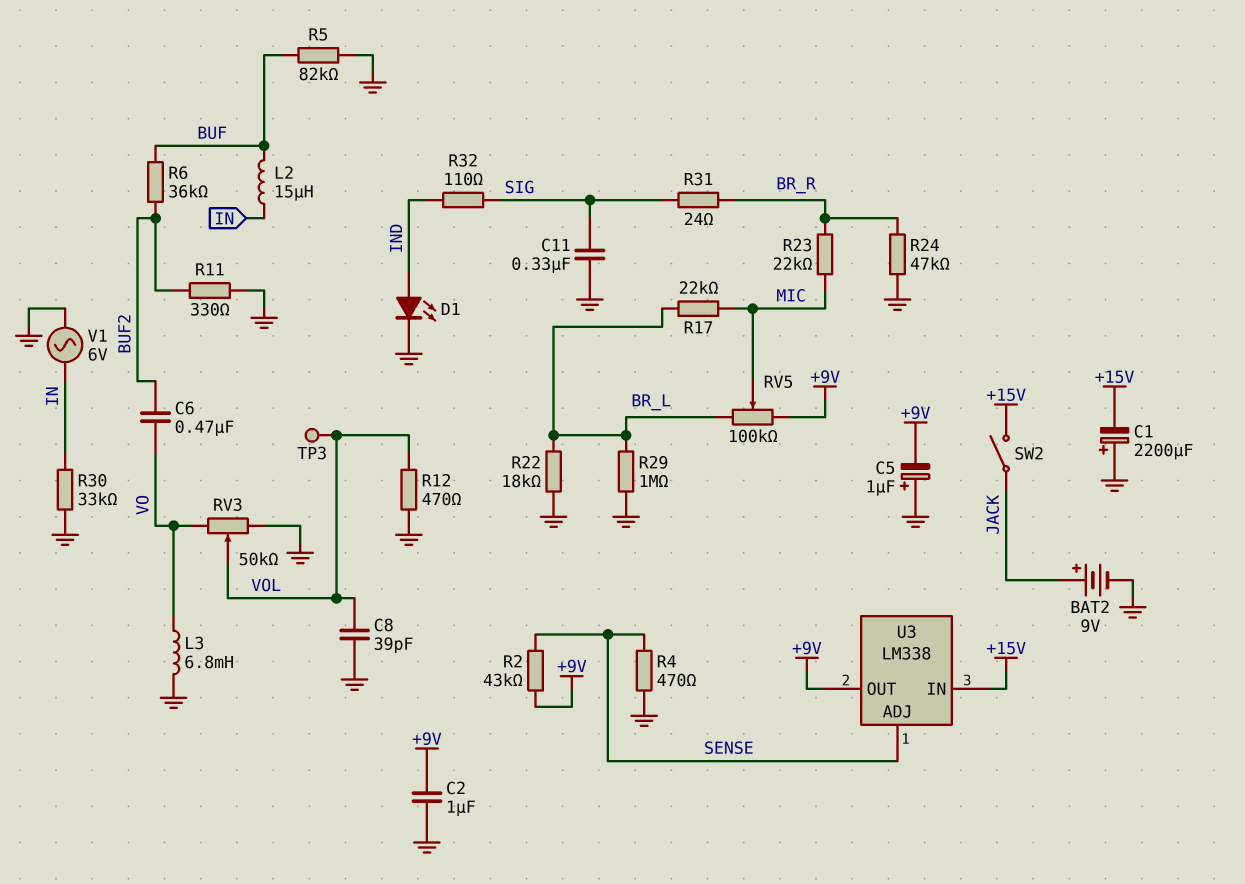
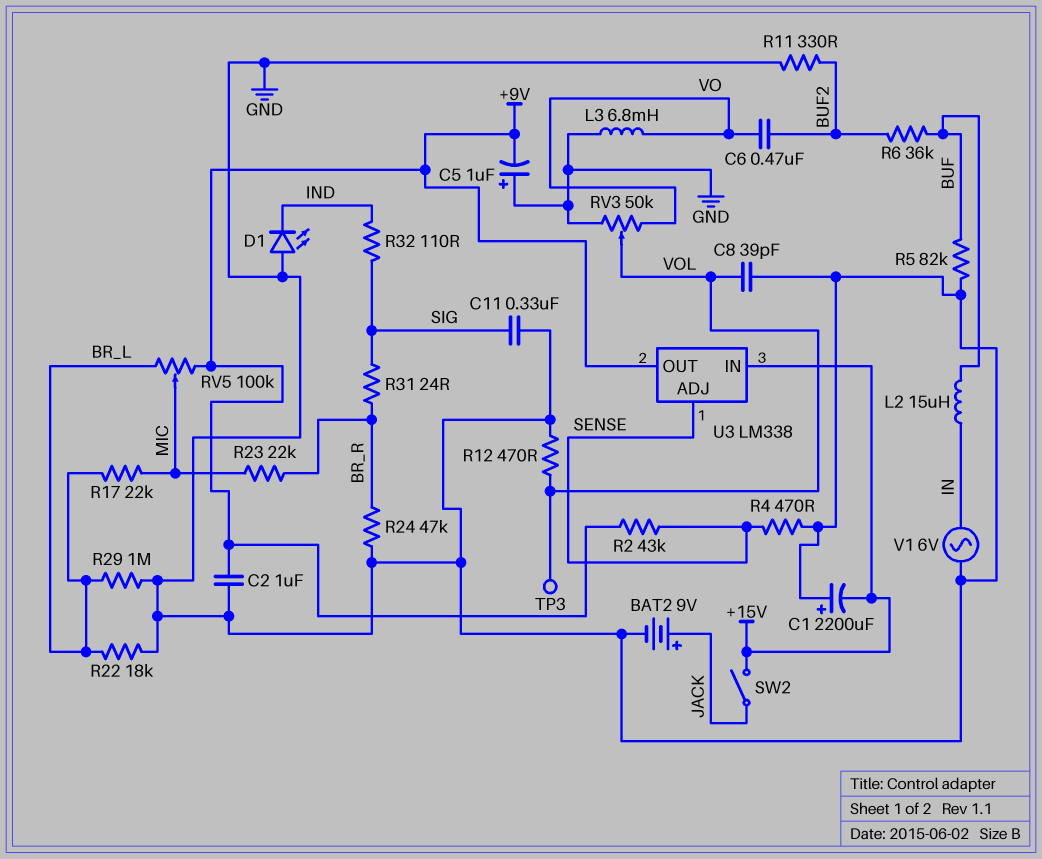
D1: LED (A IND, K GND) -> LED (A GND, K IND)
R30: 33k (GND, IN) -> none

